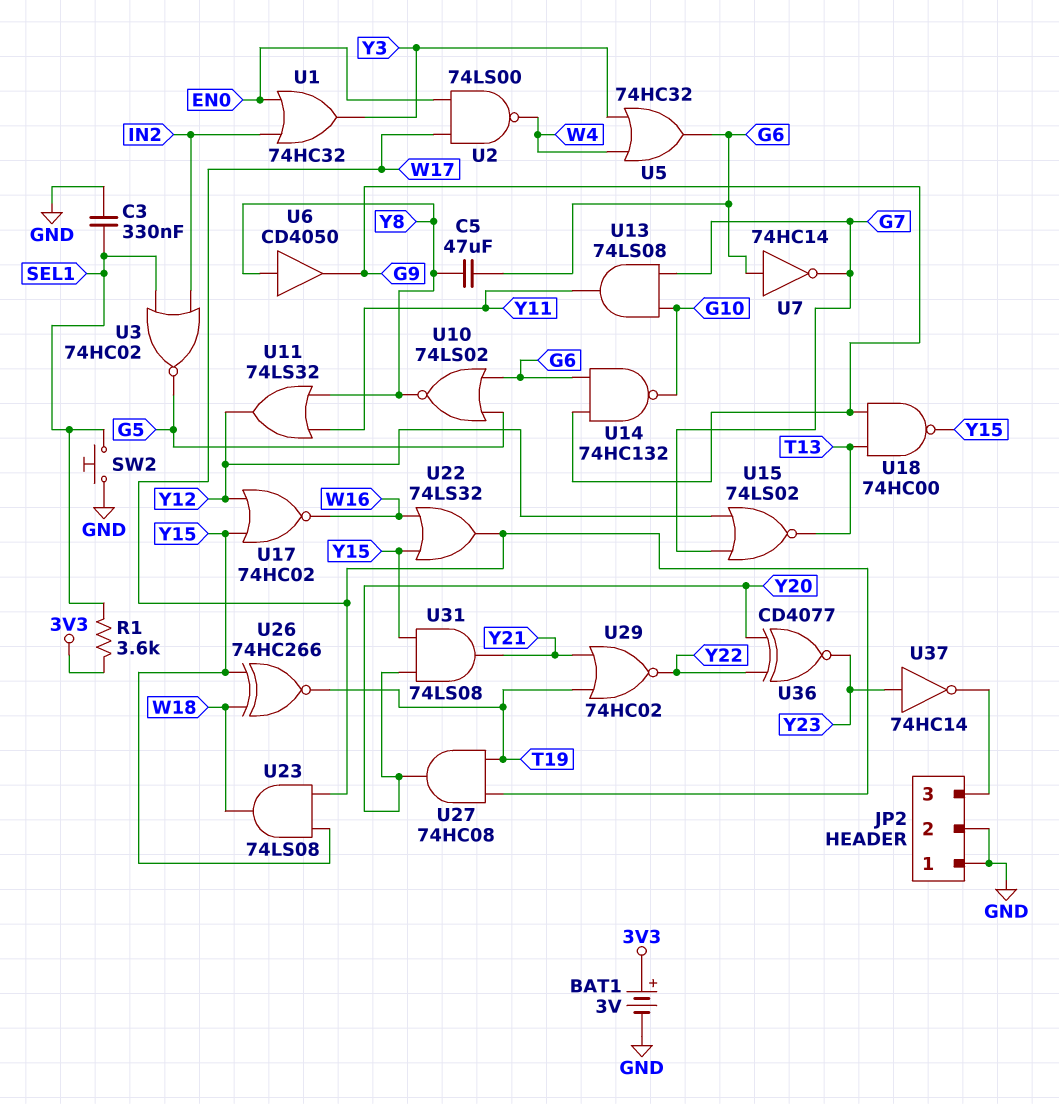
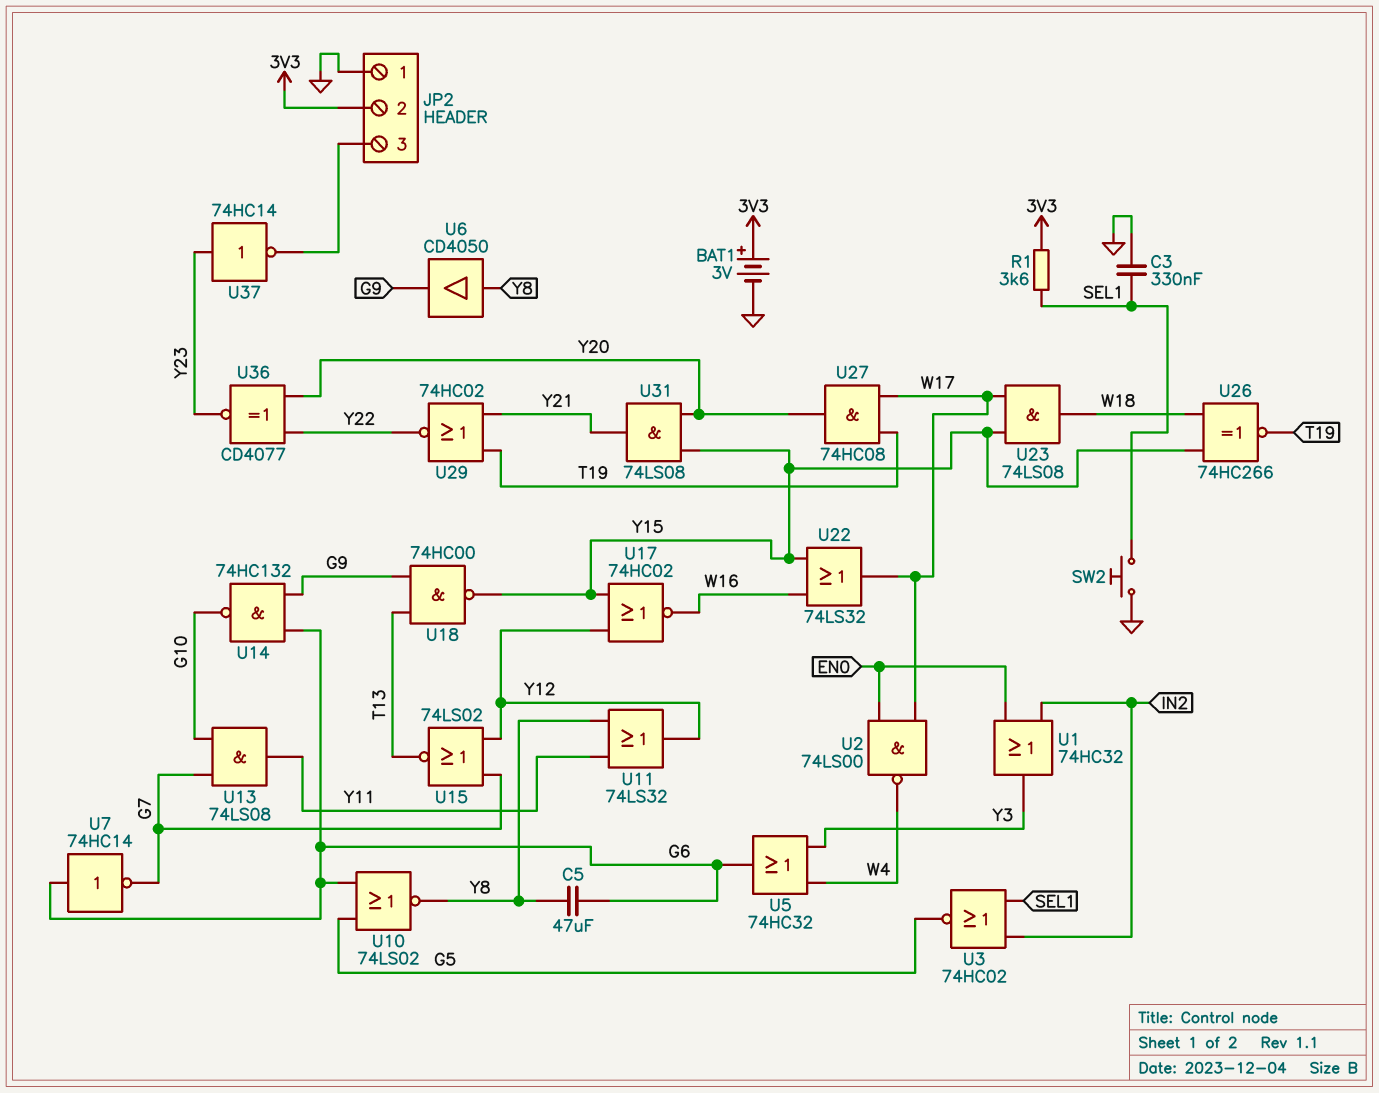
JP2 pin 2: GND -> 3V3

